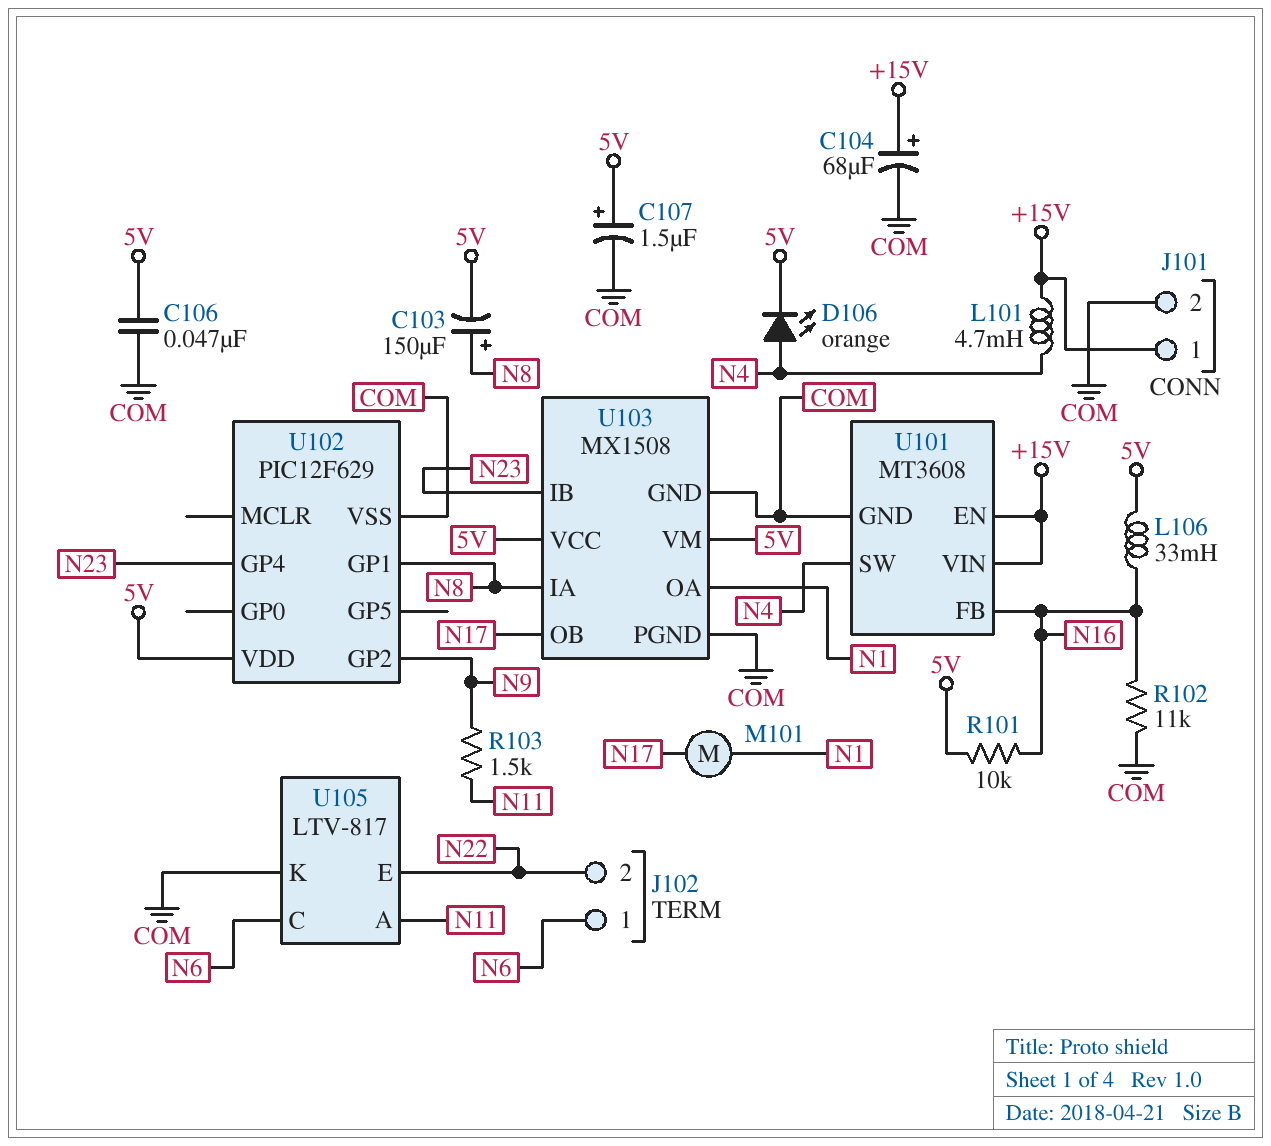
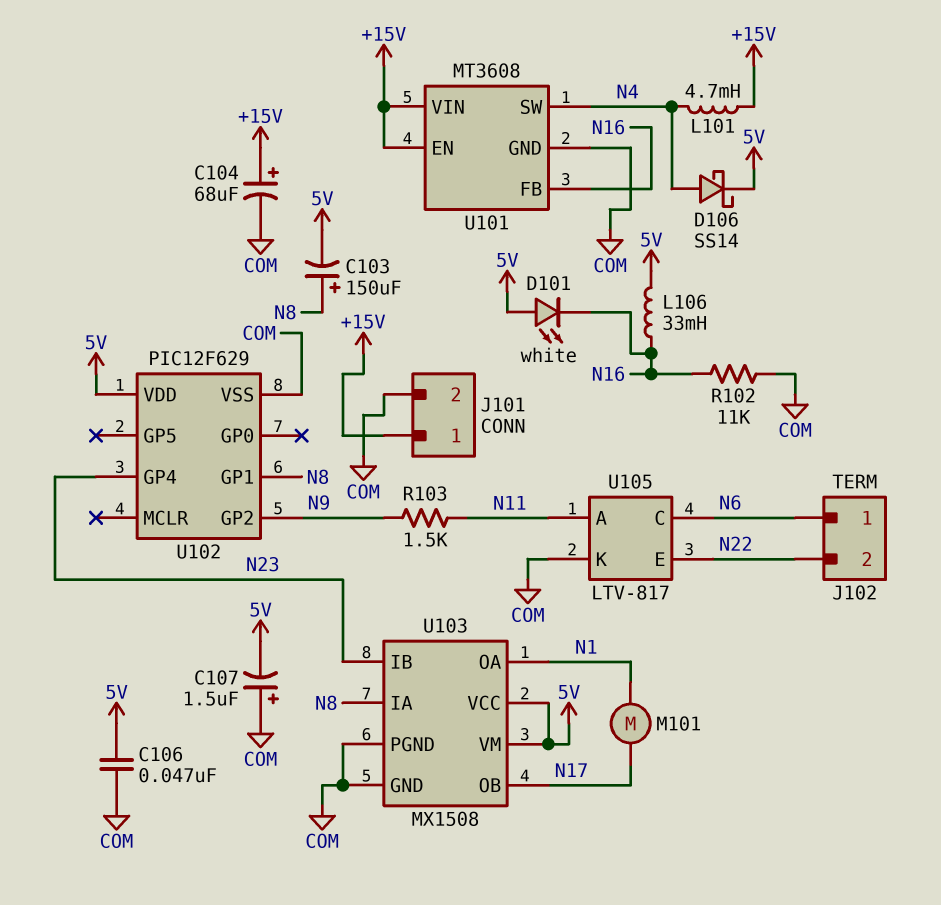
C107: 1.5uF (plus 5V, minus COM) -> 1.5uF (plus COM, minus 5V)
D101: none -> LED white (A 5V, K N16)
D106: LED orange (A N4, K 5V) -> schottky SS14 (A N4, K 5V)
R101: 10k (5V, N16) -> none

